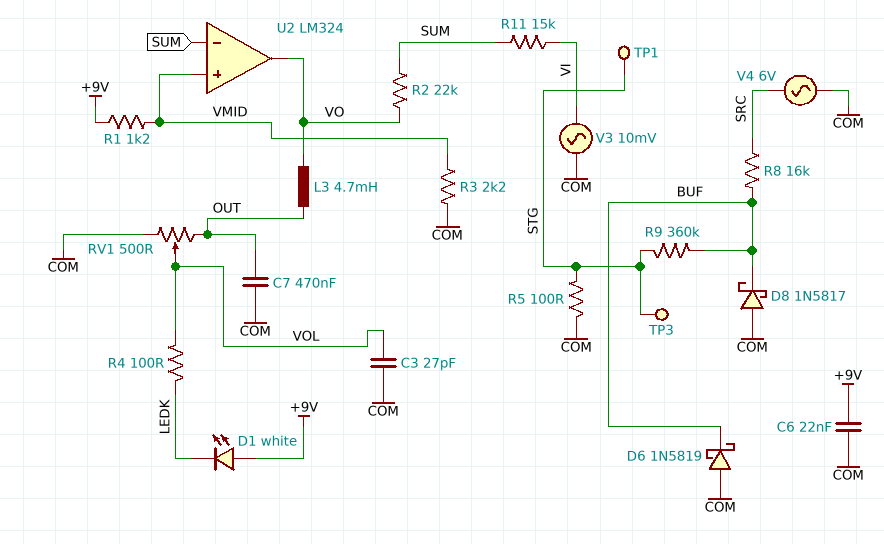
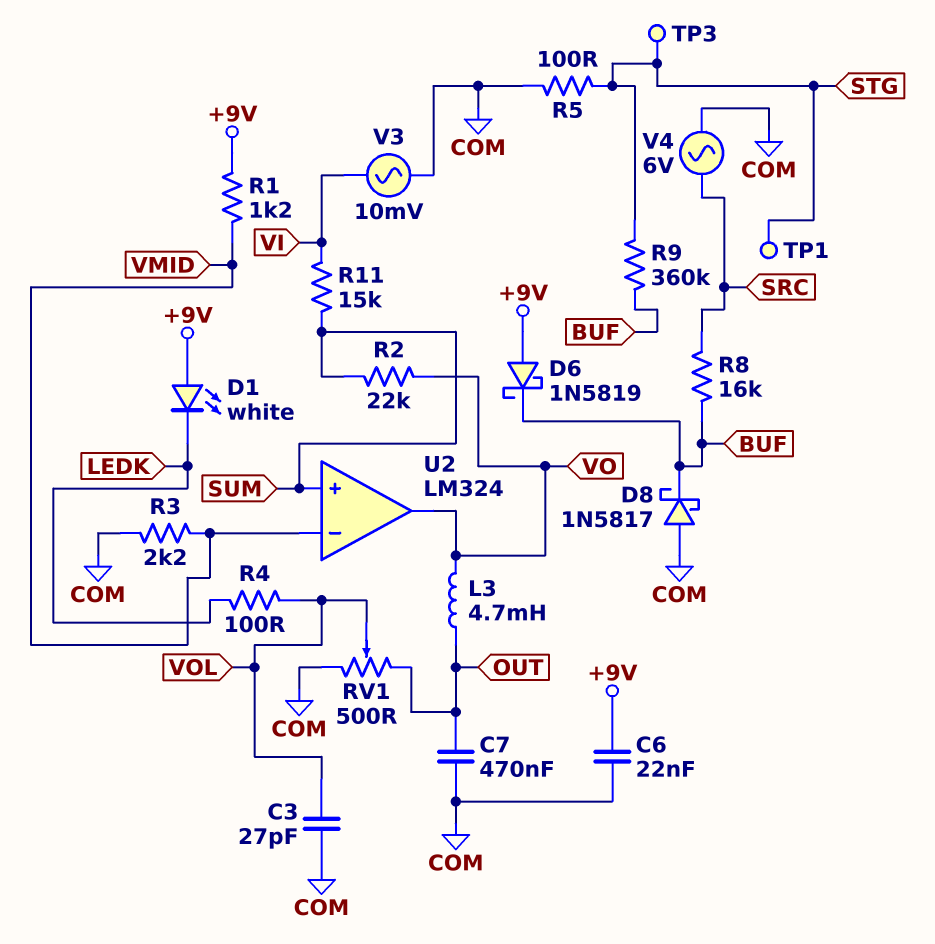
D6: schottky 1N5819 (A COM, K BUF) -> schottky 1N5819 (A +9V, K BUF)
U2 pin in+: VMID -> SUM
U2 pin in-: SUM -> VMID

